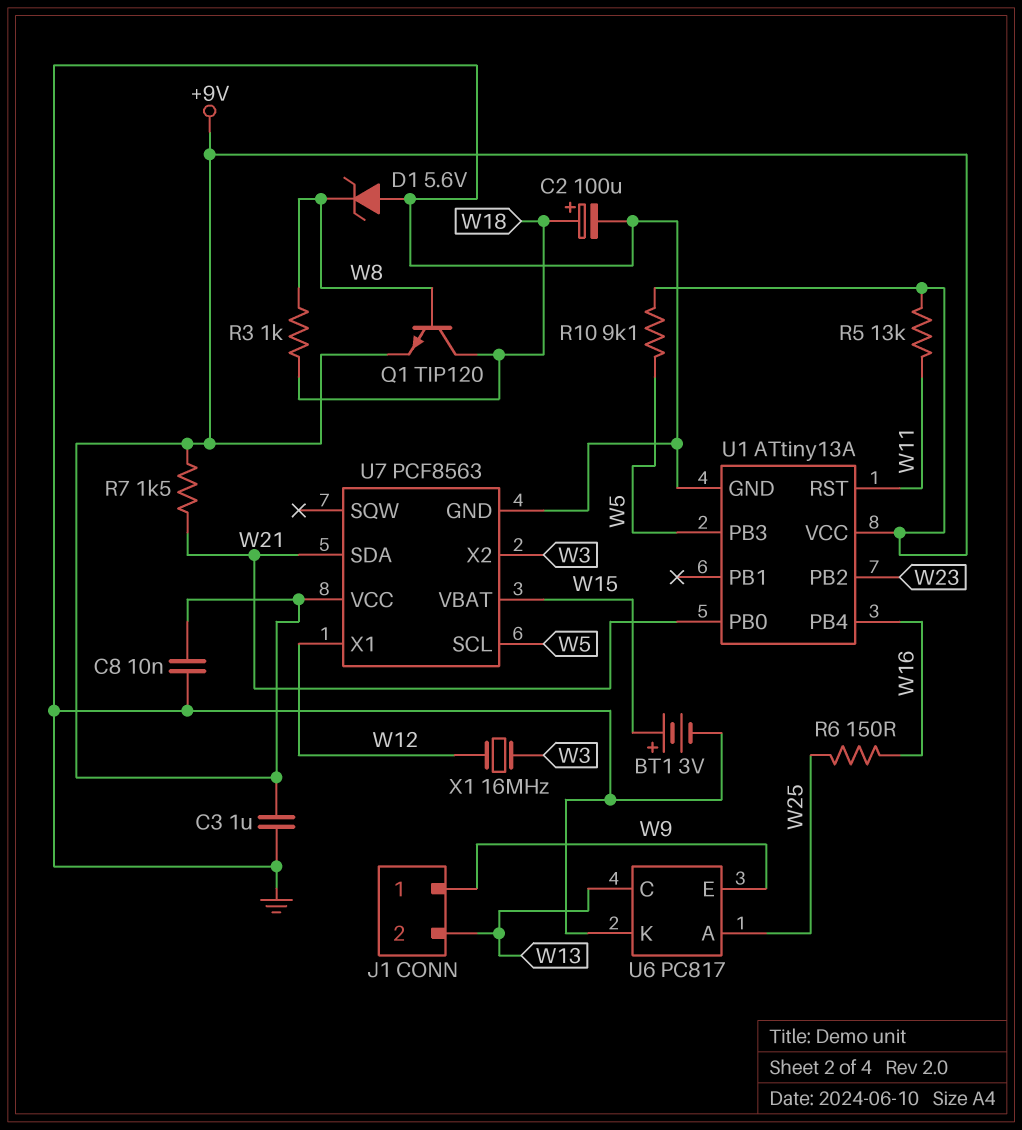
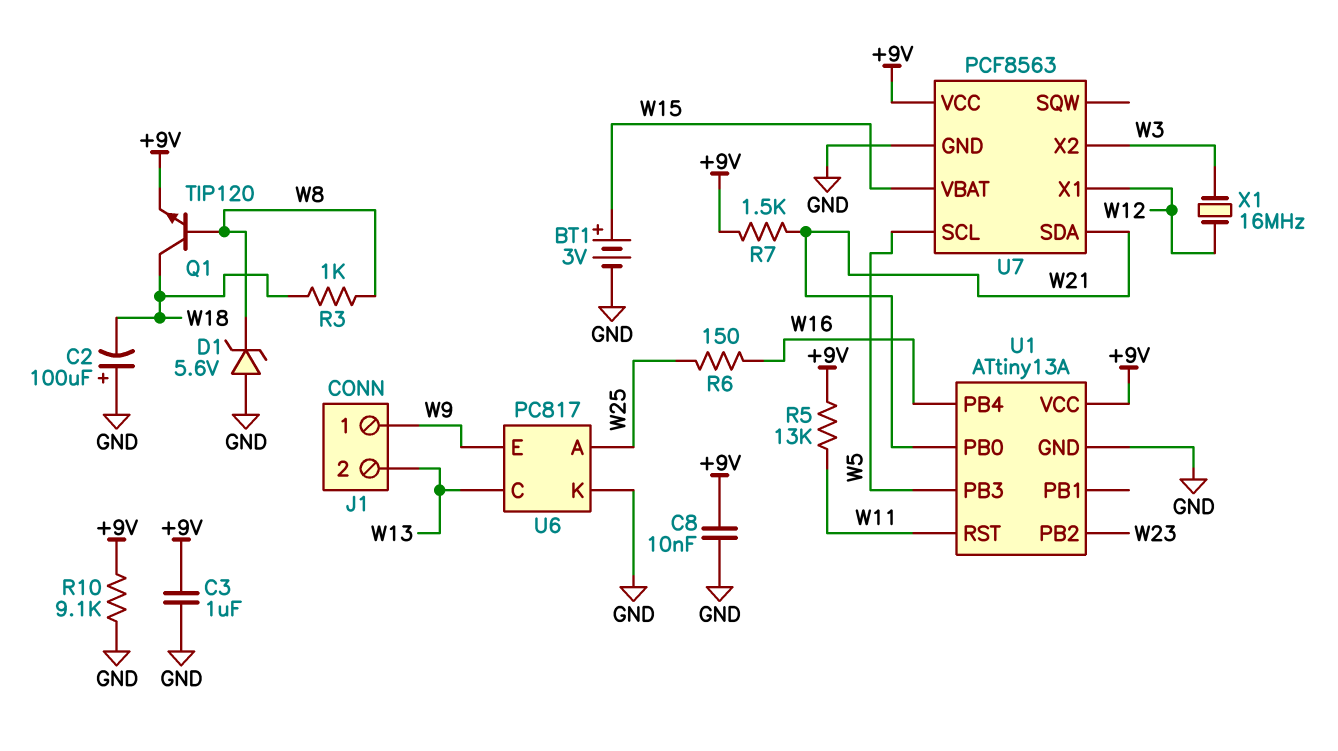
C2: 100uF (plus W18, minus GND) -> 100uF (plus GND, minus W18)
R10: 9.1k (+9V, W5) -> 9.1k (+9V, GND)

